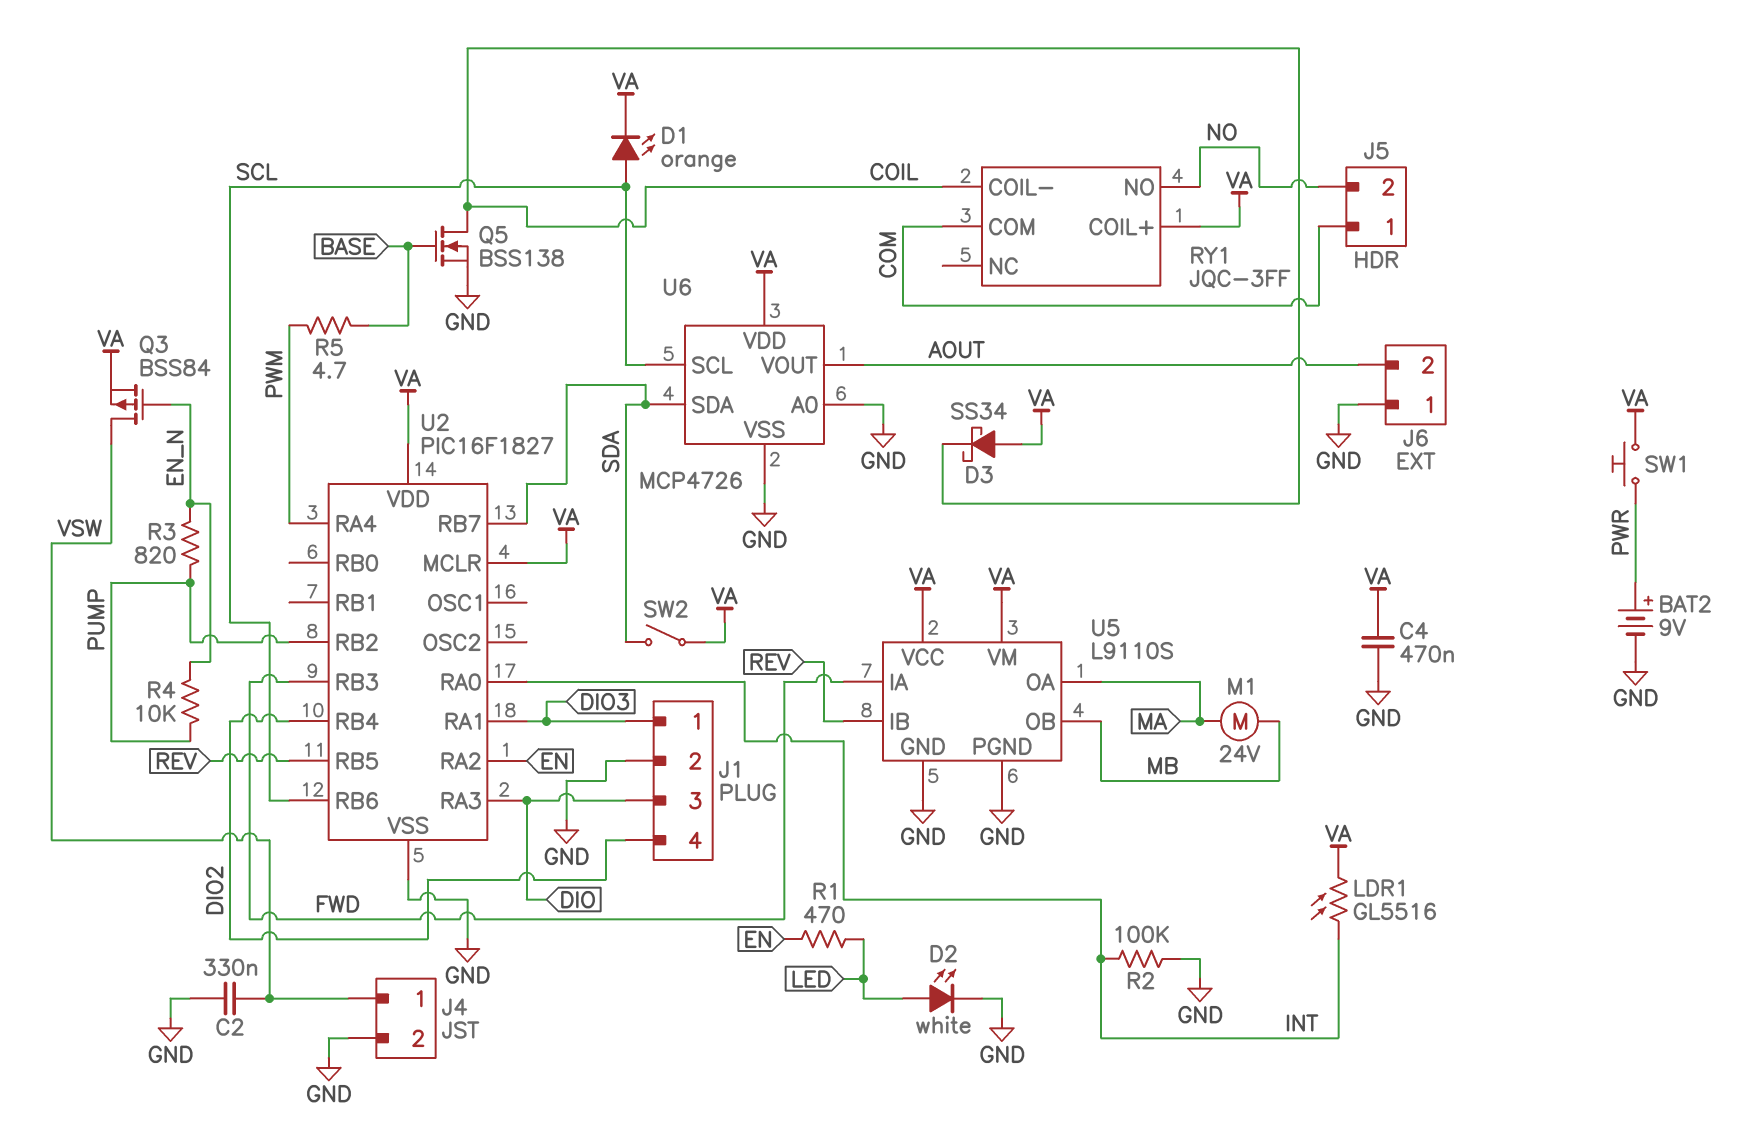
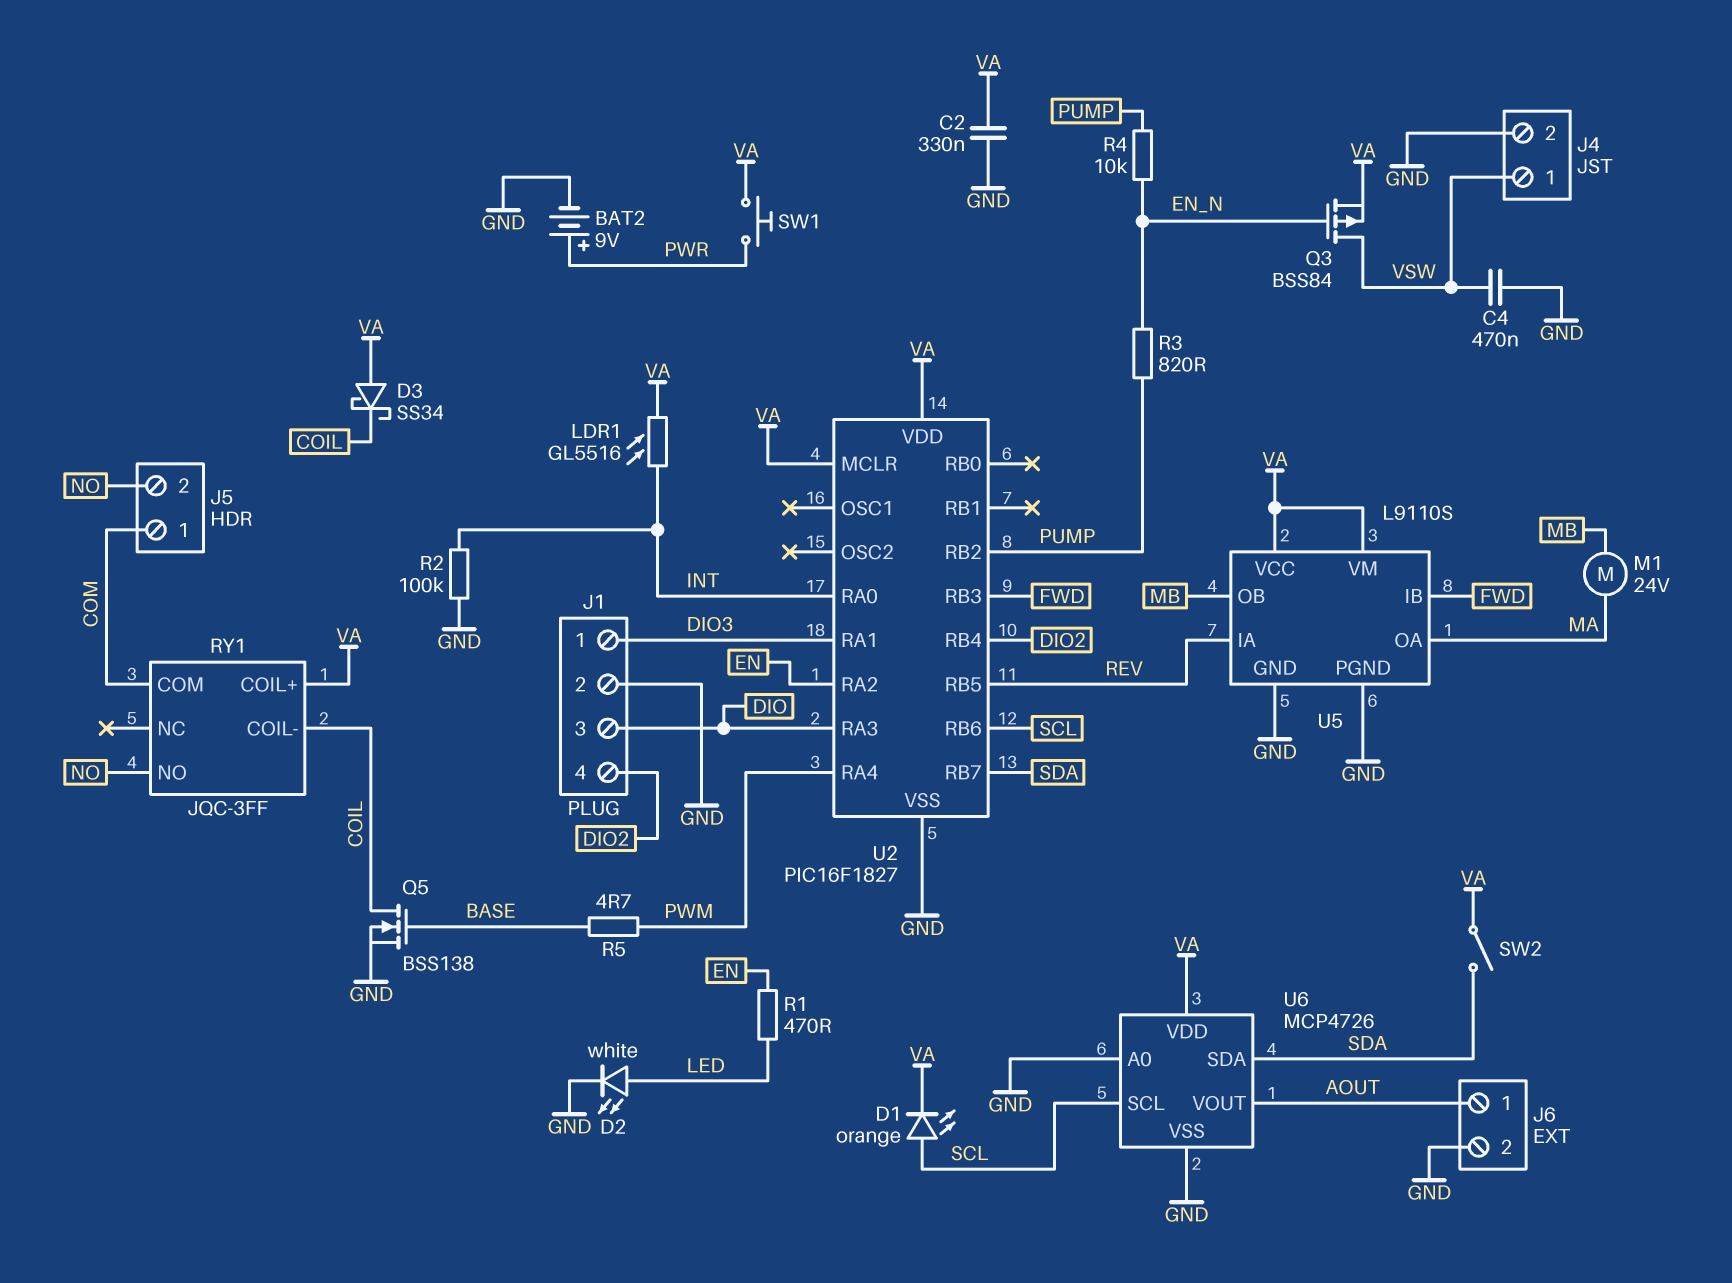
C2: 330nF (GND, VSW) -> 330nF (GND, VA)
C4: 470nF (GND, VA) -> 470nF (GND, VSW)
J6 pin 1: GND -> AOUT
J6 pin 2: AOUT -> GND
U5 pin IA: FWD -> REV
U5 pin IB: REV -> FWD

